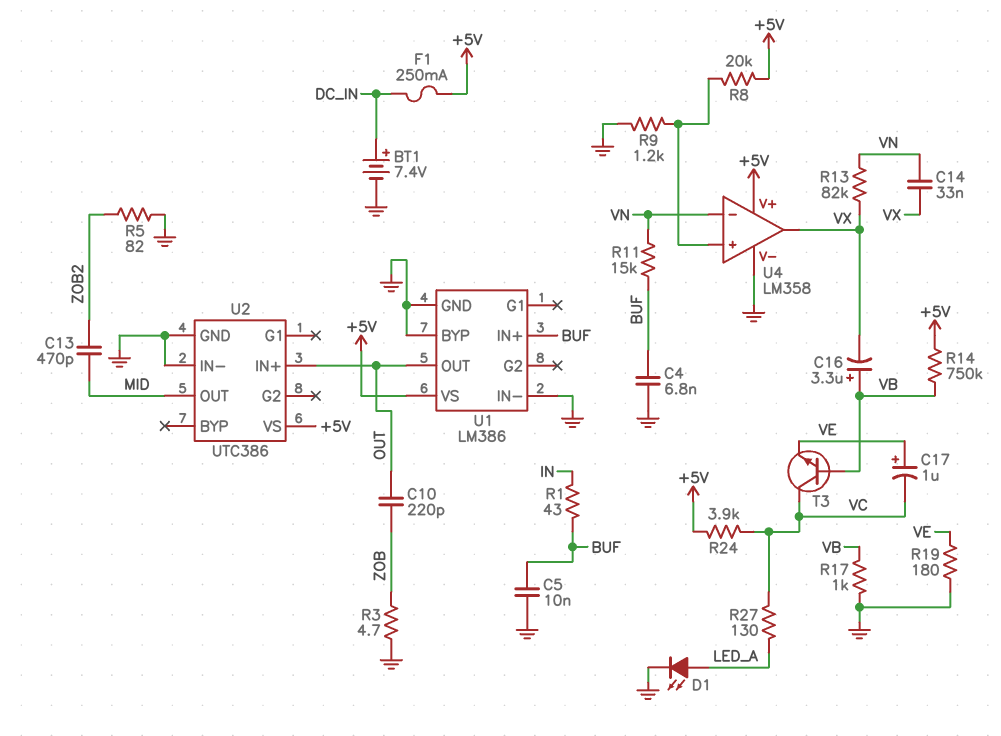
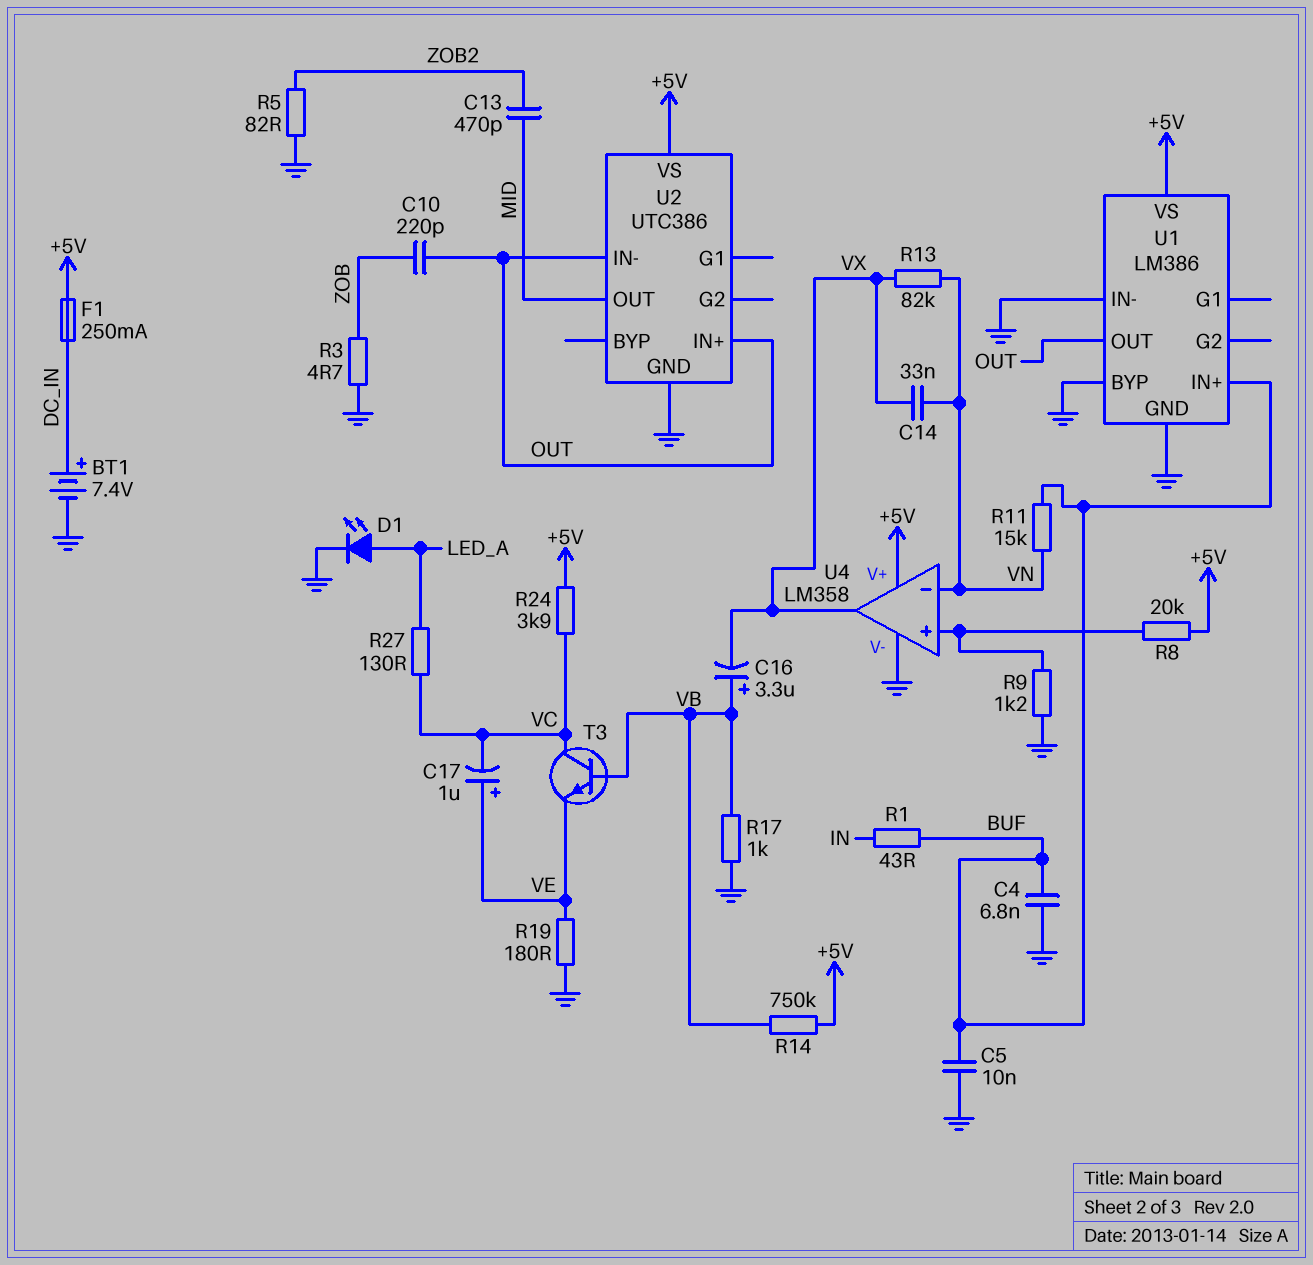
U2 pin IN-: GND -> OUT

